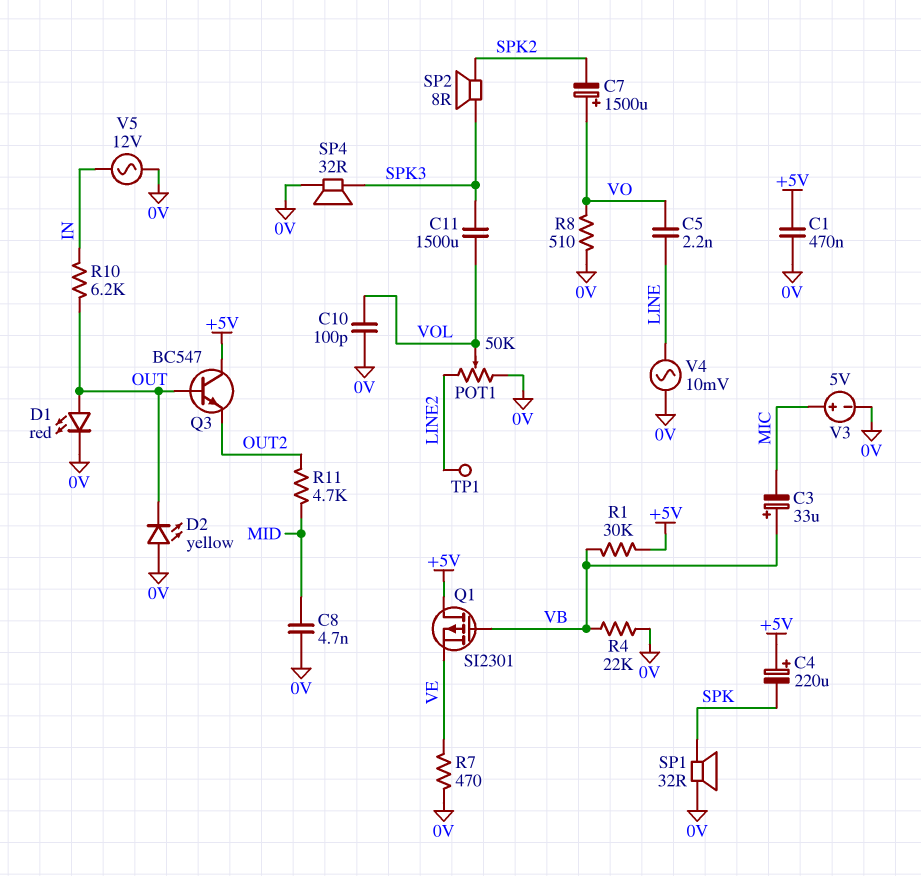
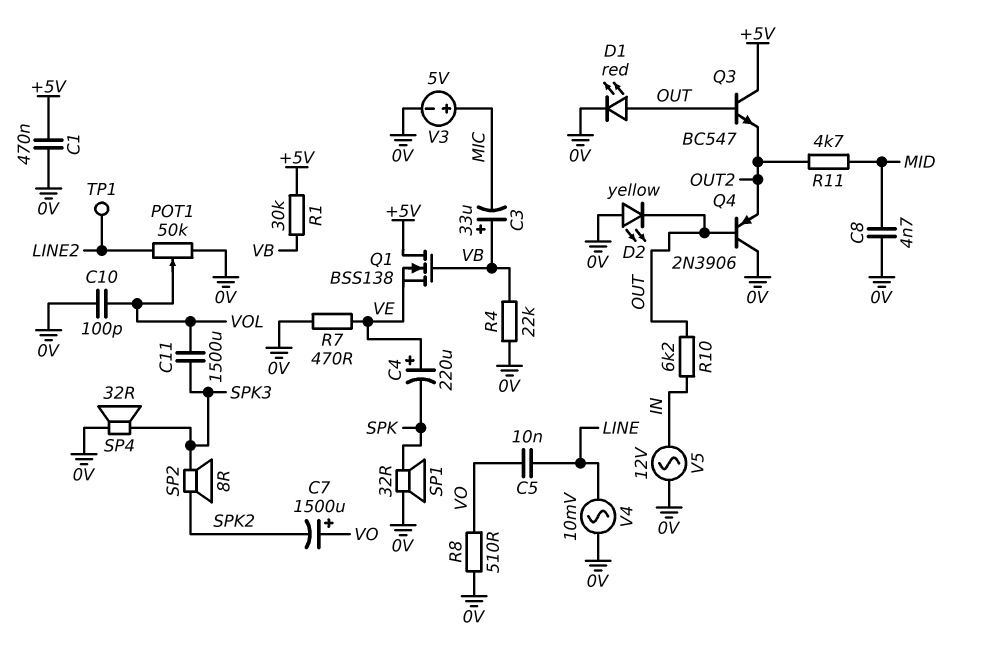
C4: 220uF (plus +5V, minus SPK) -> 220uF (plus VE, minus SPK)
C5: 2.2nF (LINE, VO) -> 10nF (LINE, VO)
Q1: PMOS SI2301 (G VB, D +5V, S VE) -> NMOS BSS138 (G VB, D +5V, S VE)
Q4: none -> PNP 2N3906 (B OUT, C 0V, E OUT2)

